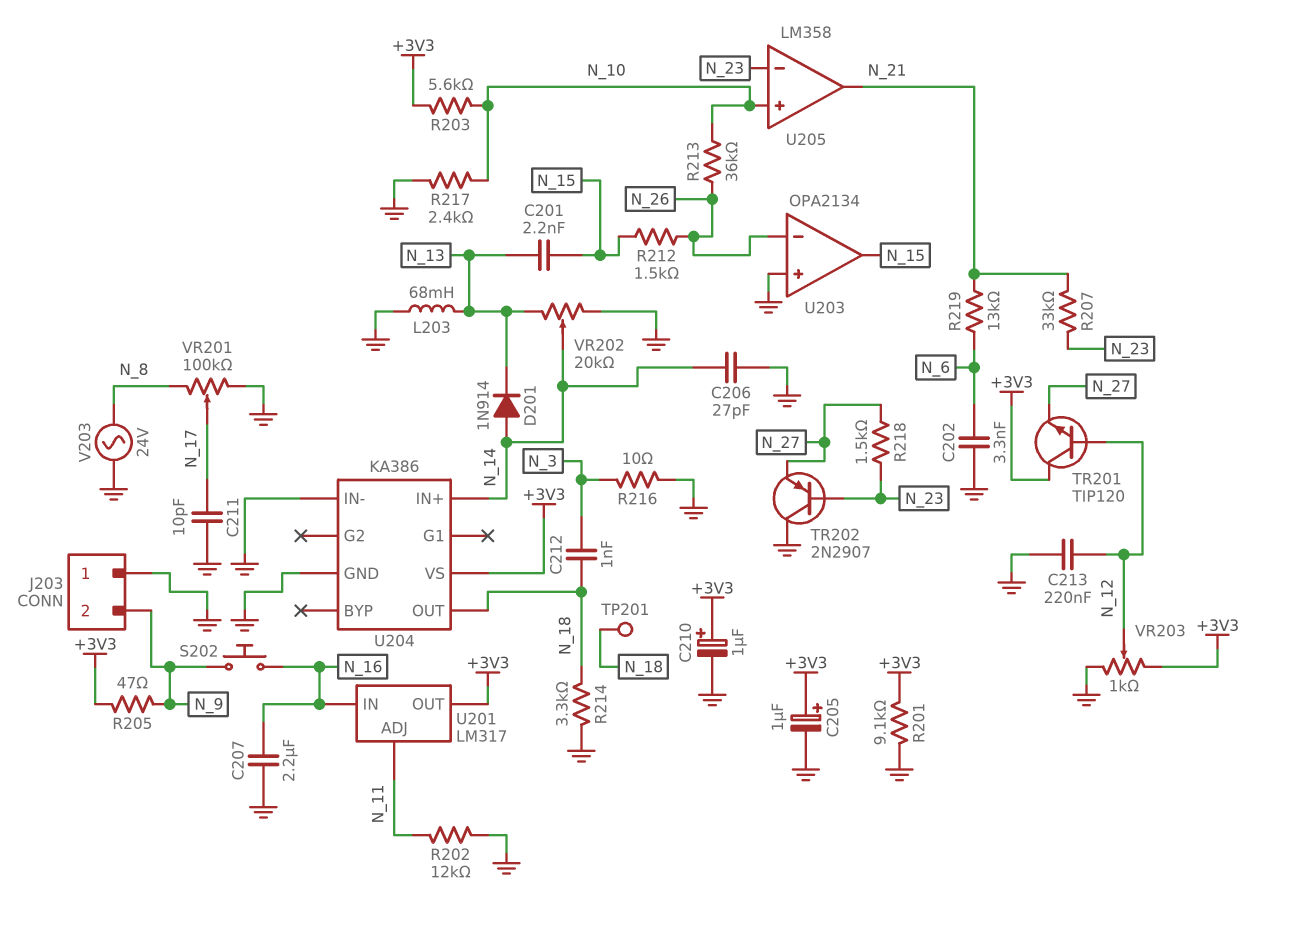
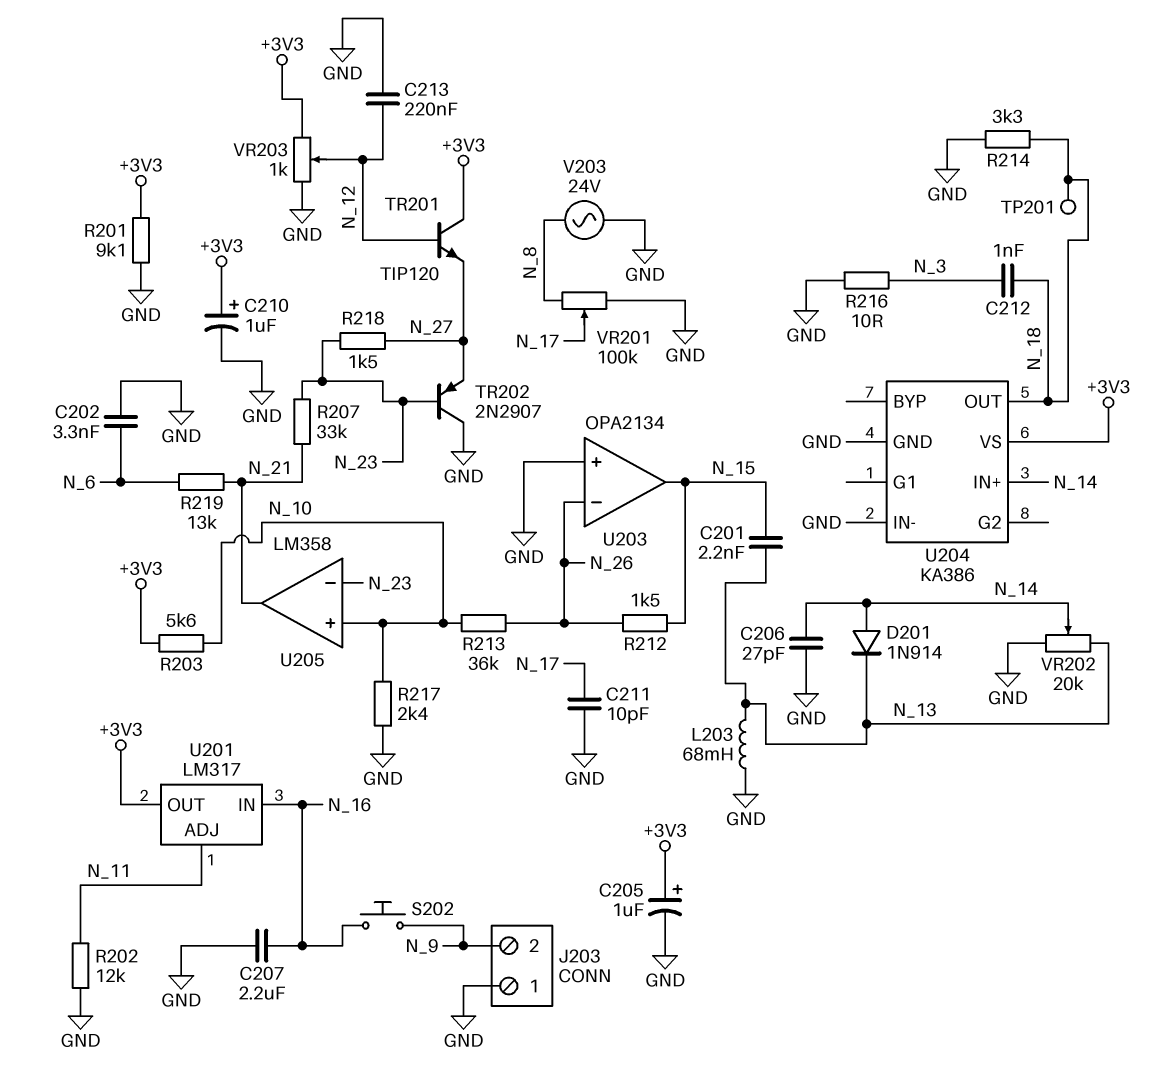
R205: 47 (+3V3, N_9) -> none

